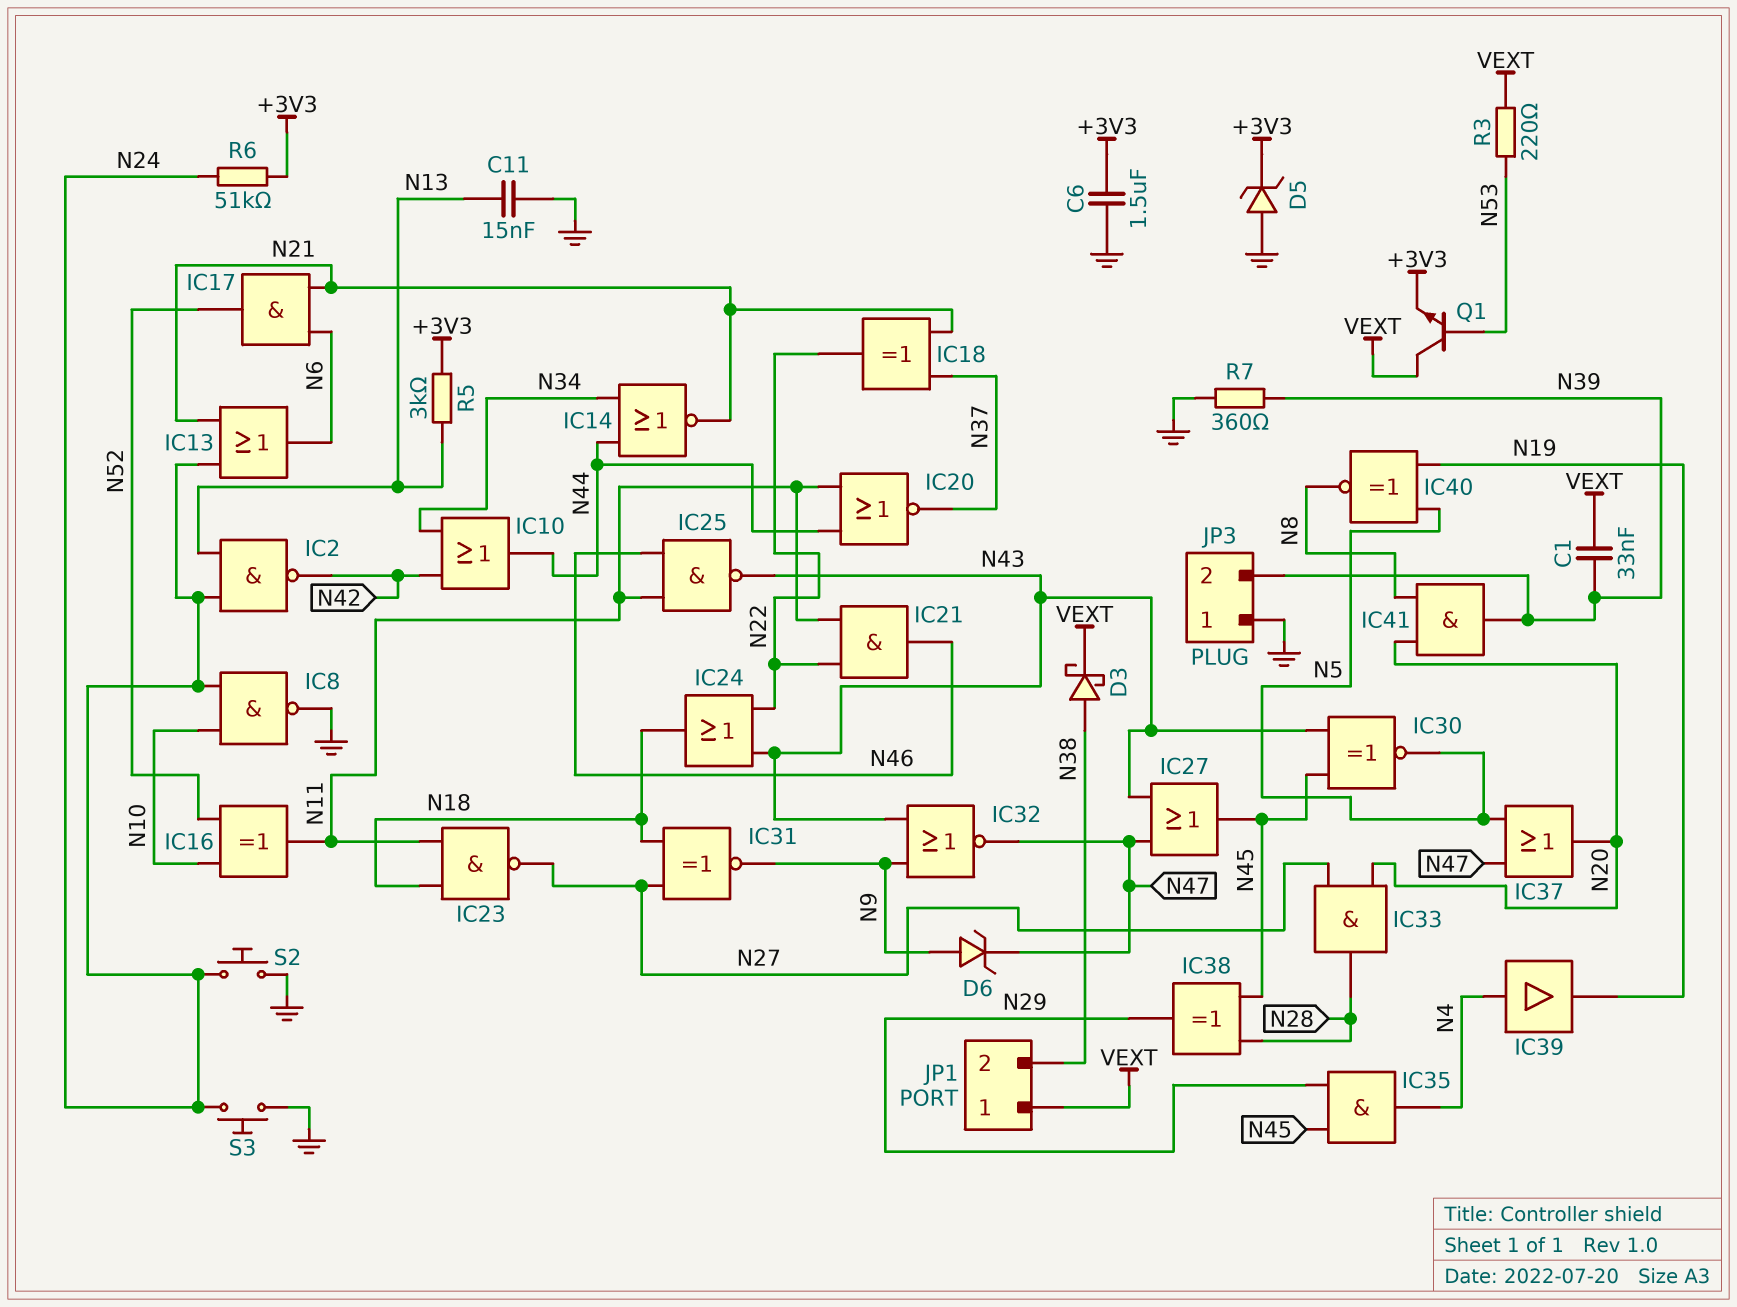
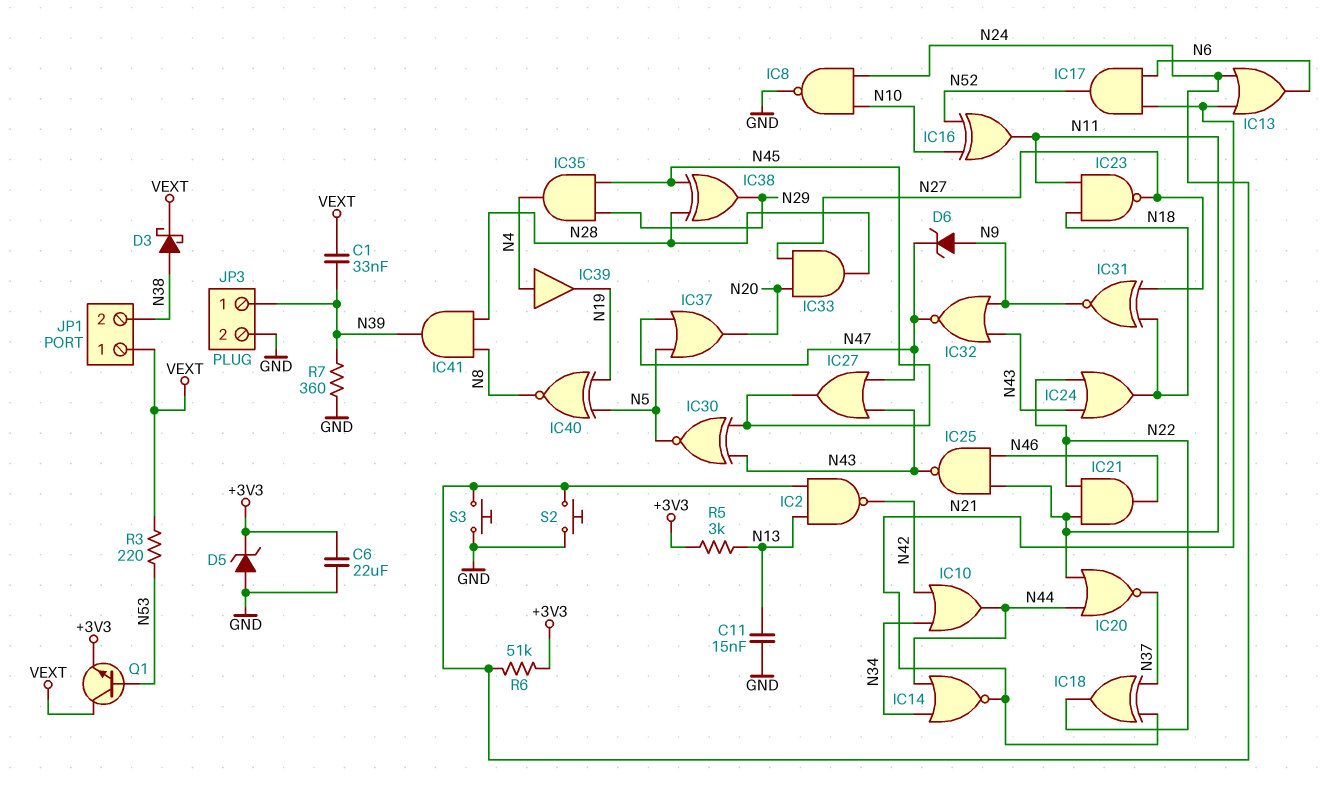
C6: 1.5uF (+3V3, GND) -> 22uF (+3V3, GND)
IC41: AND (in N8, in N20, out N39) -> AND (in N8, in N28, out N39)
JP3 pin 1: GND -> N39
JP3 pin 2: N39 -> GND

